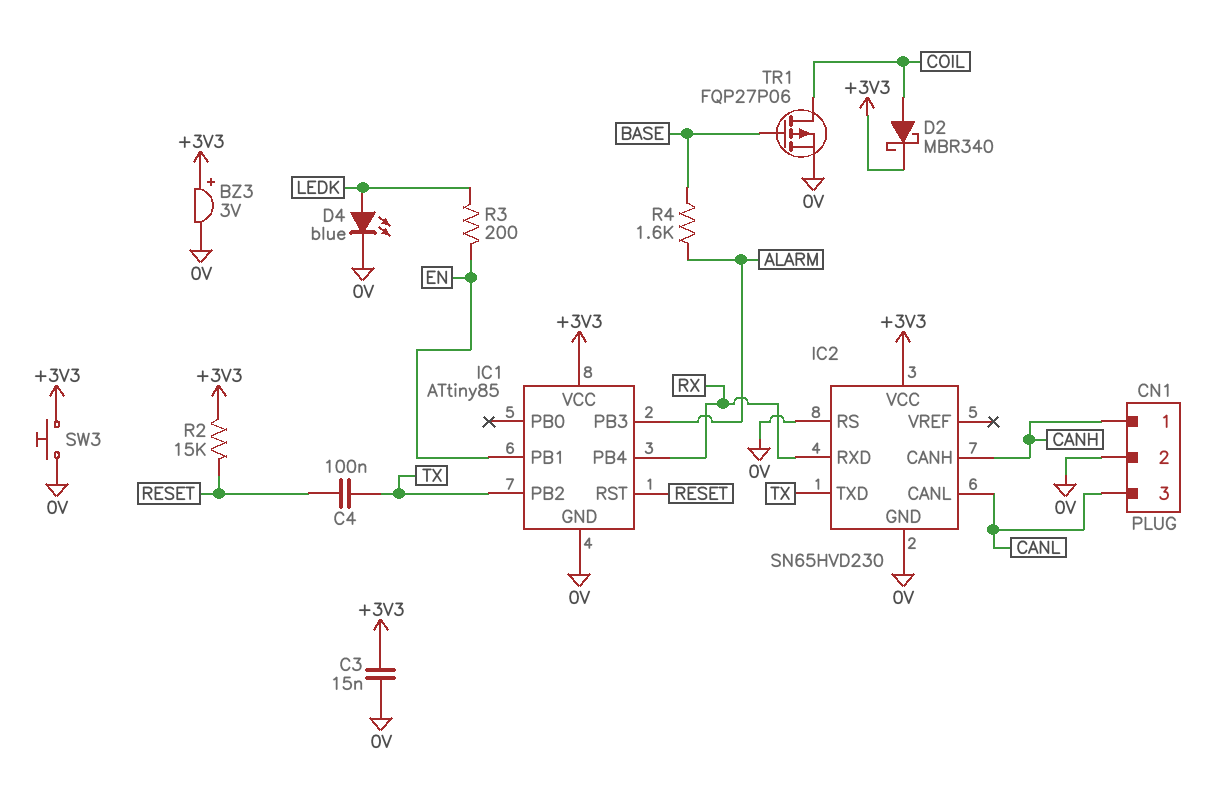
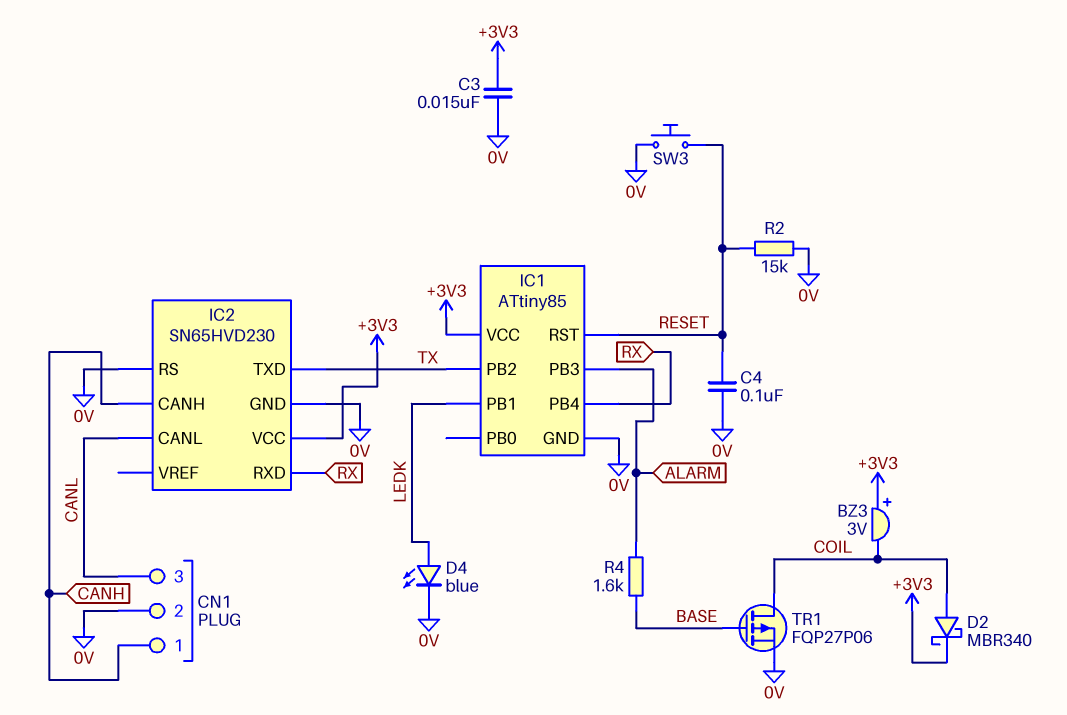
BZ3: buzzer 3V (plus +3V3, minus 0V) -> buzzer 3V (plus +3V3, minus COIL)
C4: 100nF (RESET, TX) -> 100nF (0V, RESET)
IC1 pin PB1: EN -> LEDK
R2: 15k (+3V3, RESET) -> 15k (0V, RESET)
R3: 200 (EN, LEDK) -> none
SW3: button (+3V3, 0V) -> button (0V, RESET)

